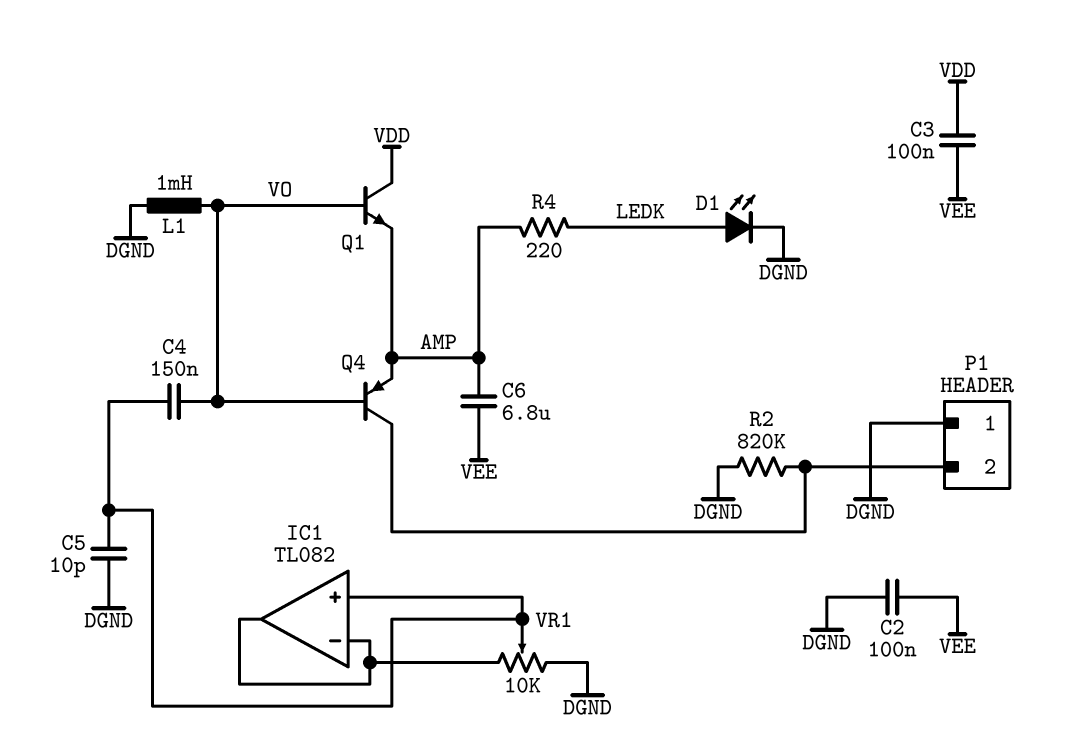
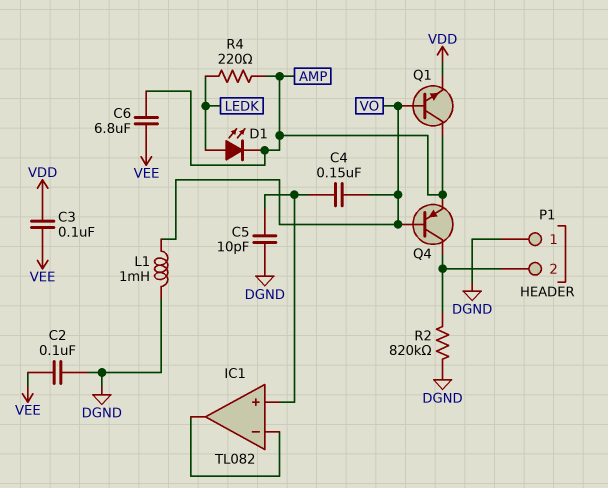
D1: LED (A LEDK, K DGND) -> LED (A LEDK, K AMP)
Q1: NPN (B VO, C VDD, E AMP) -> NPN (B VO, C AMP, E VDD)
VR1: 10k (DGND, IC1/in-, wiper IC1/in+) -> none

